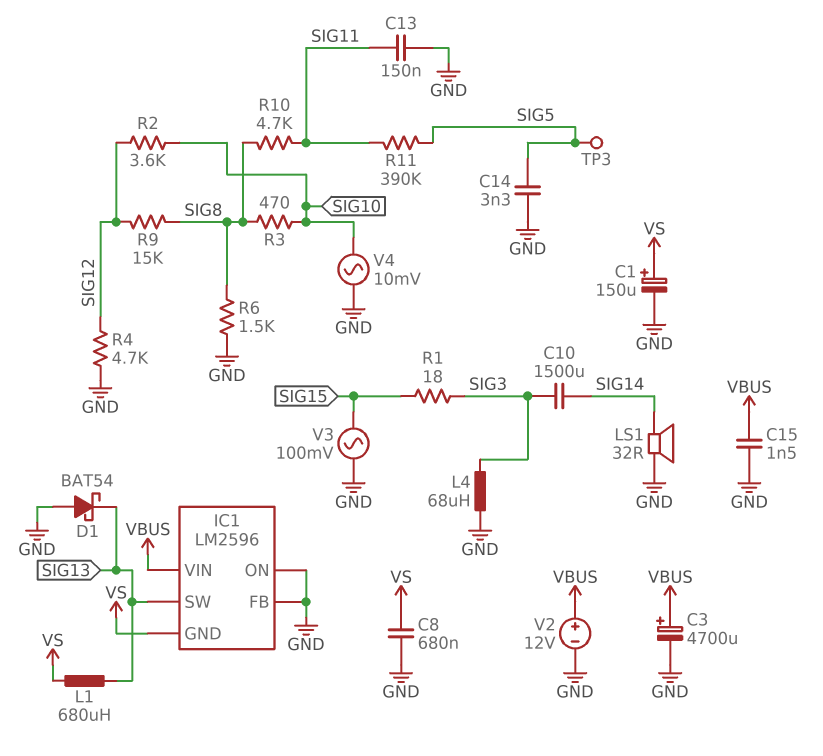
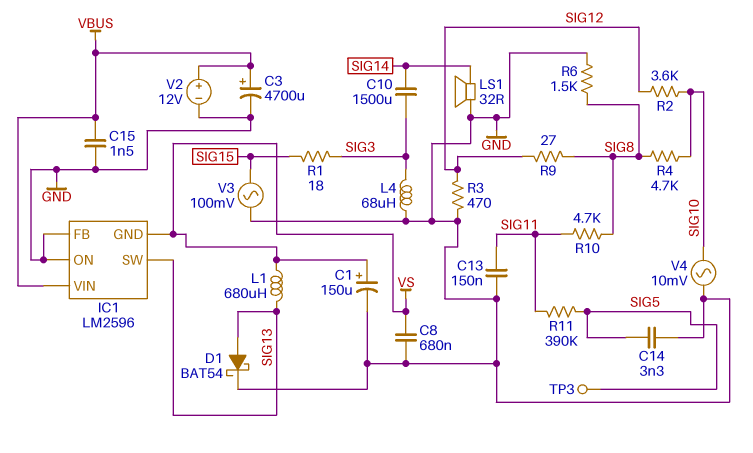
D1: schottky BAT54 (A GND, K SIG13) -> schottky BAT54 (A SIG13, K GND)
R3: 470 (SIG8, SIG10) -> 470 (GND, SIG12)
R4: 4.7k (GND, SIG12) -> 4.7k (SIG8, SIG10)
R9: 15k (SIG8, SIG12) -> 27 (SIG8, SIG12)

